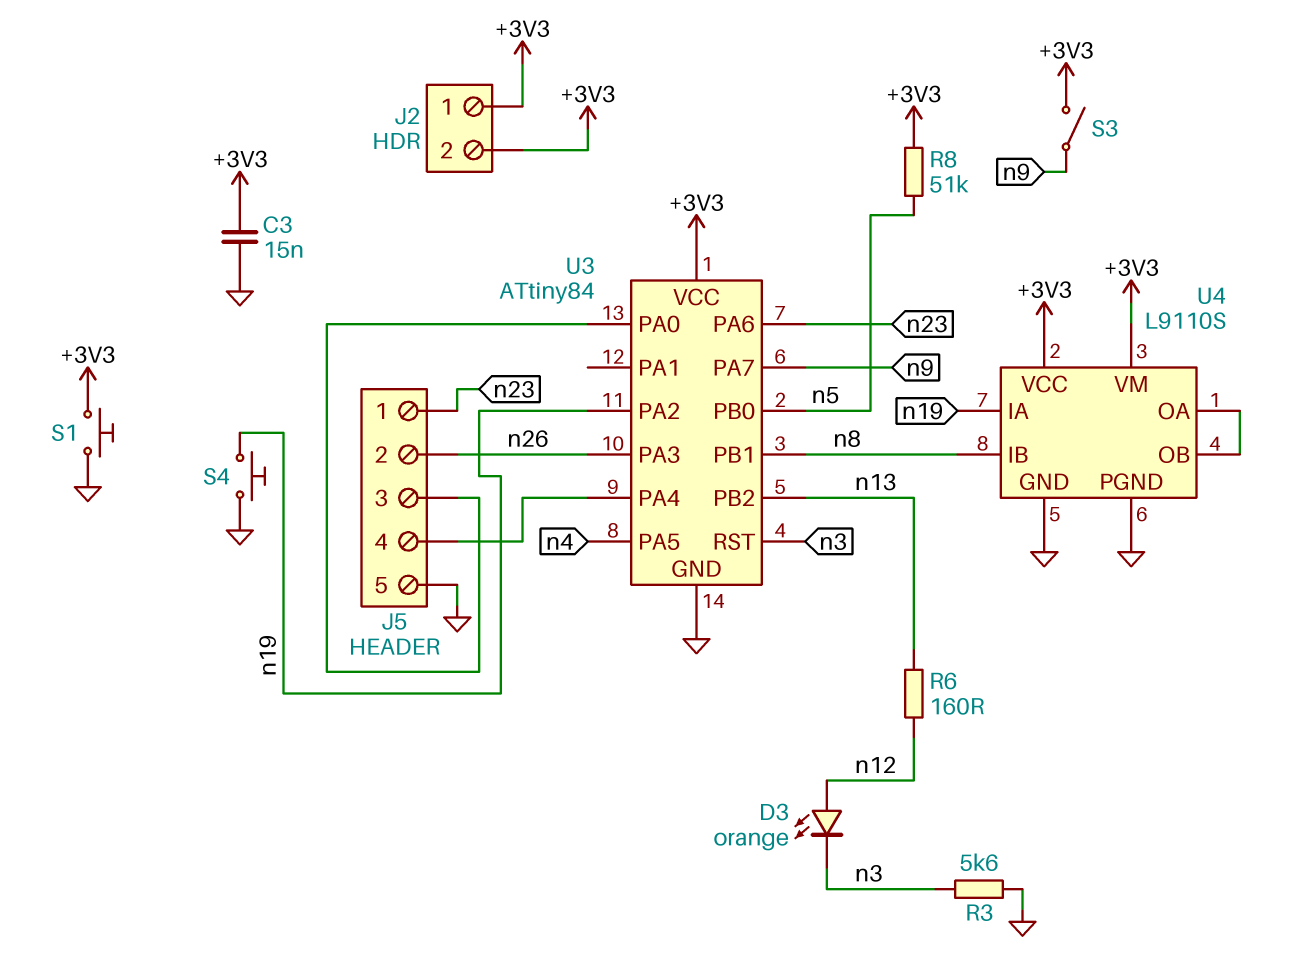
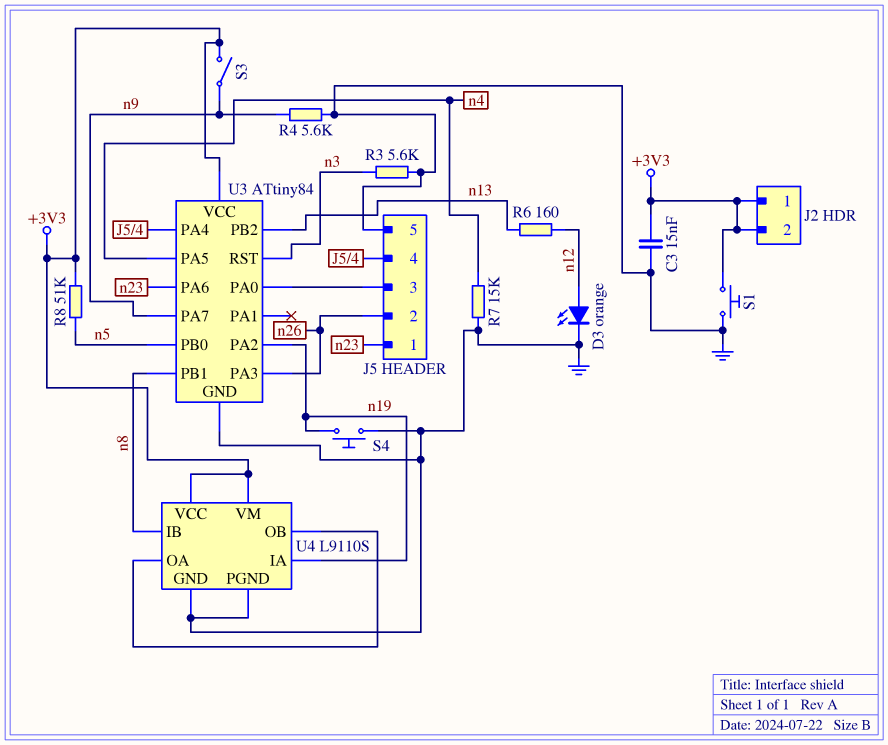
D3: LED orange (A n12, K n3) -> LED orange (A n12, K GND)
R4: none -> 5.6k (GND, n9)
R7: none -> 15k (GND, n4)

